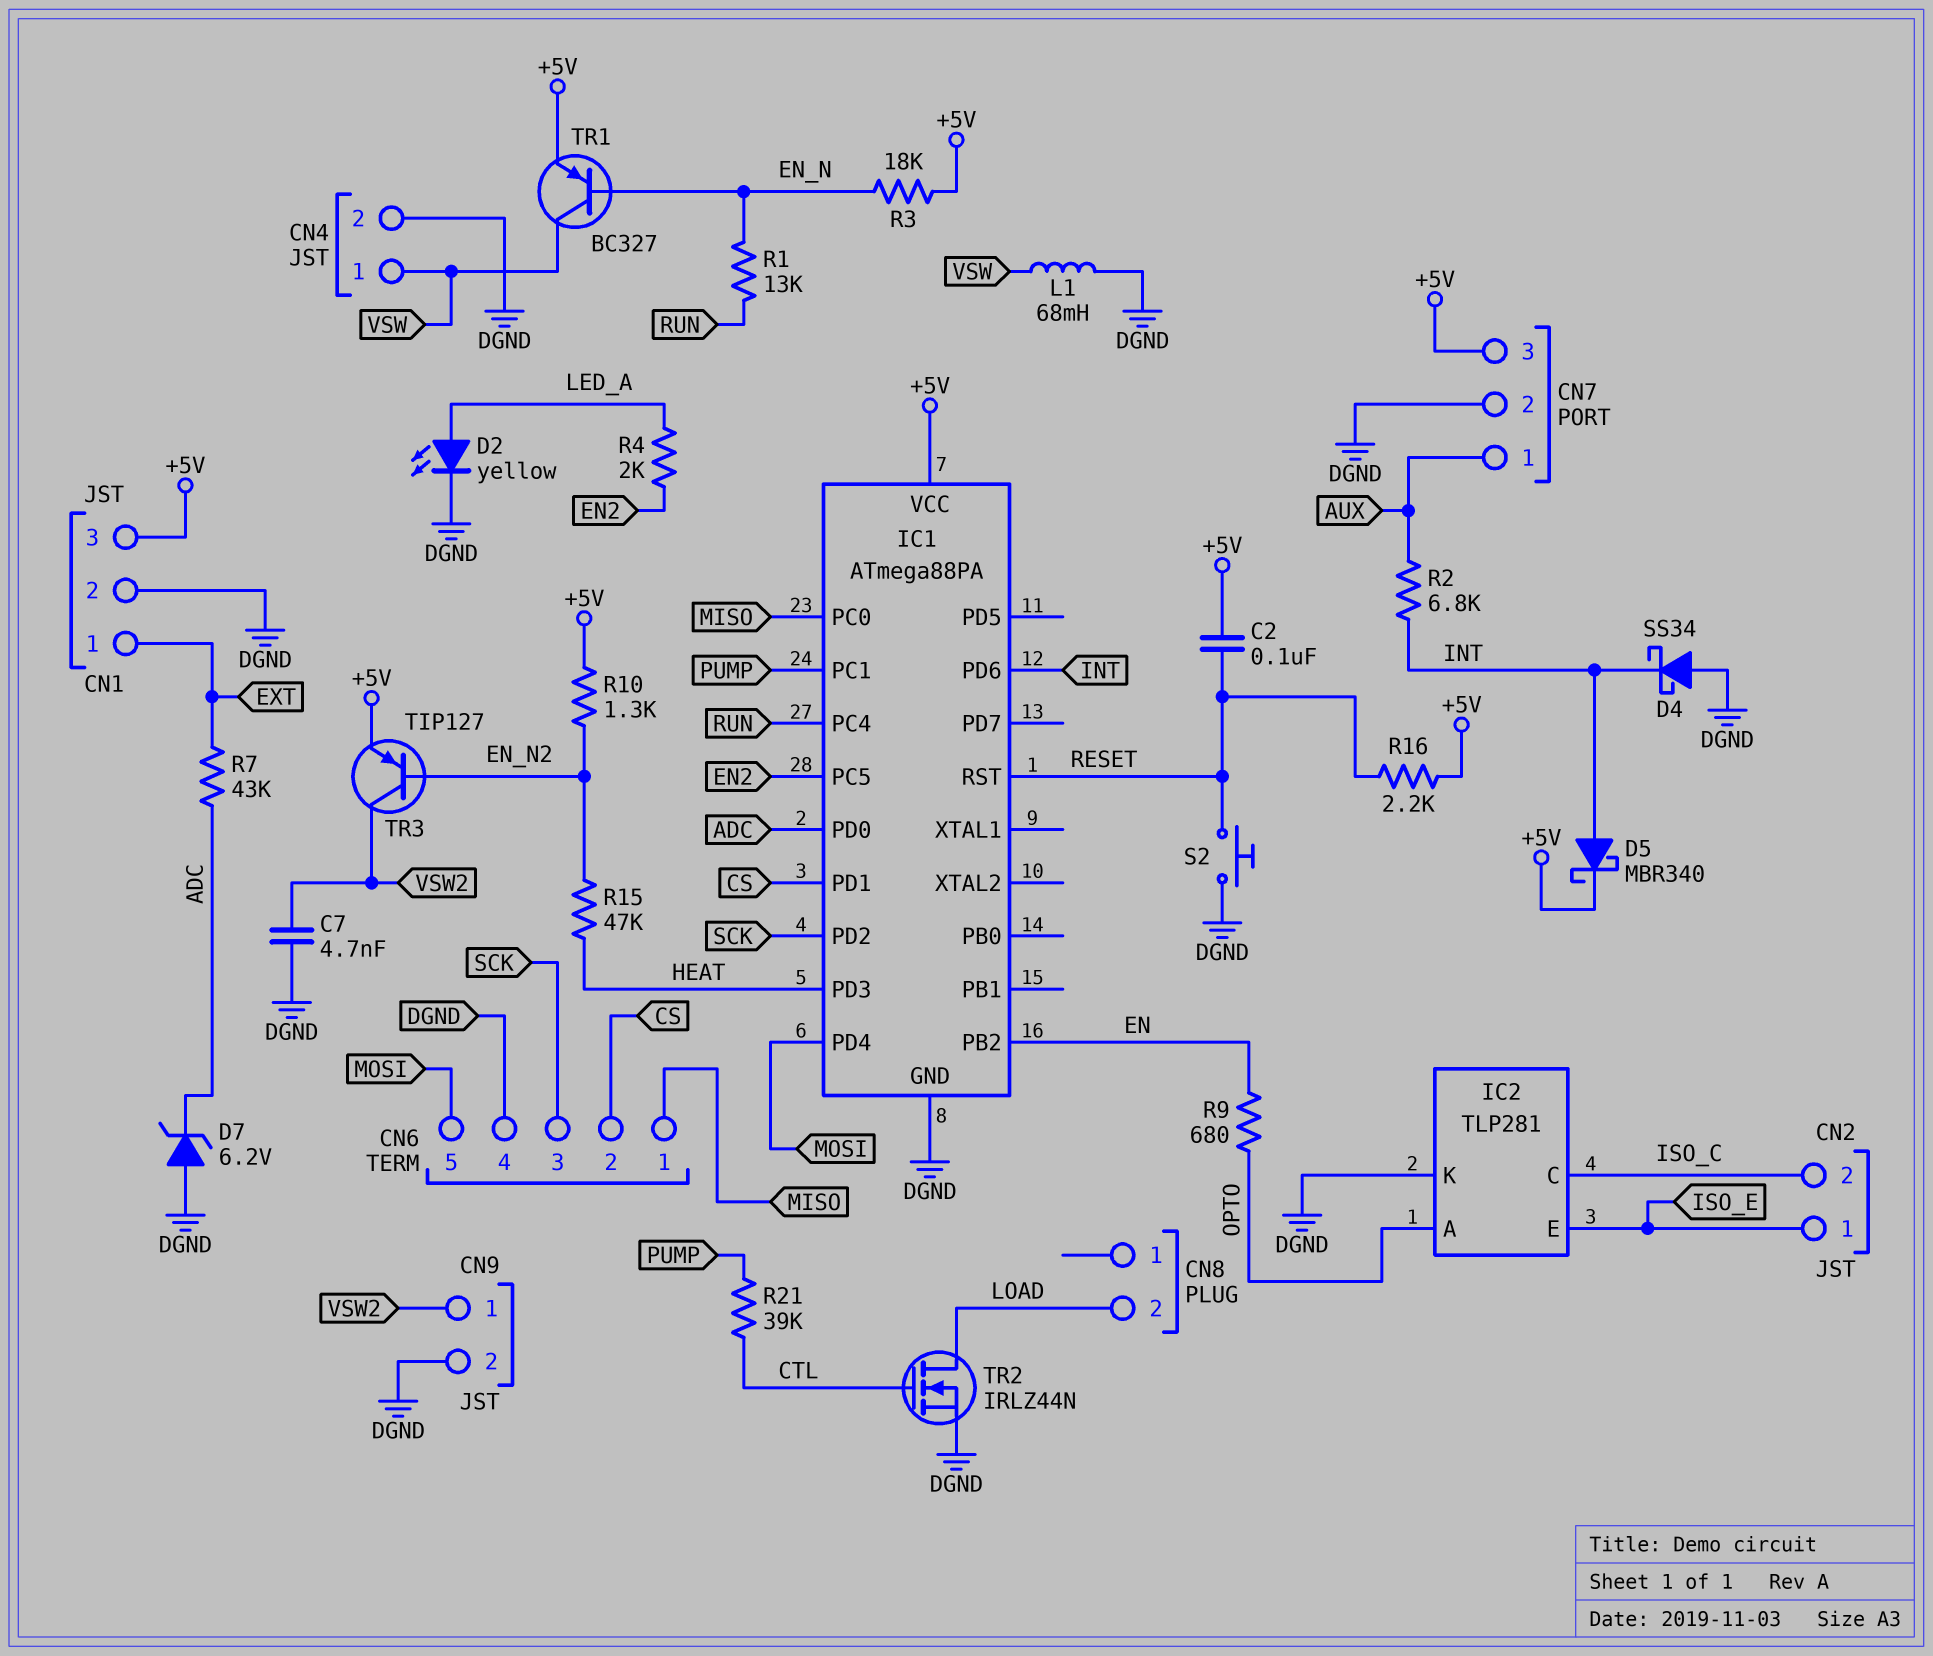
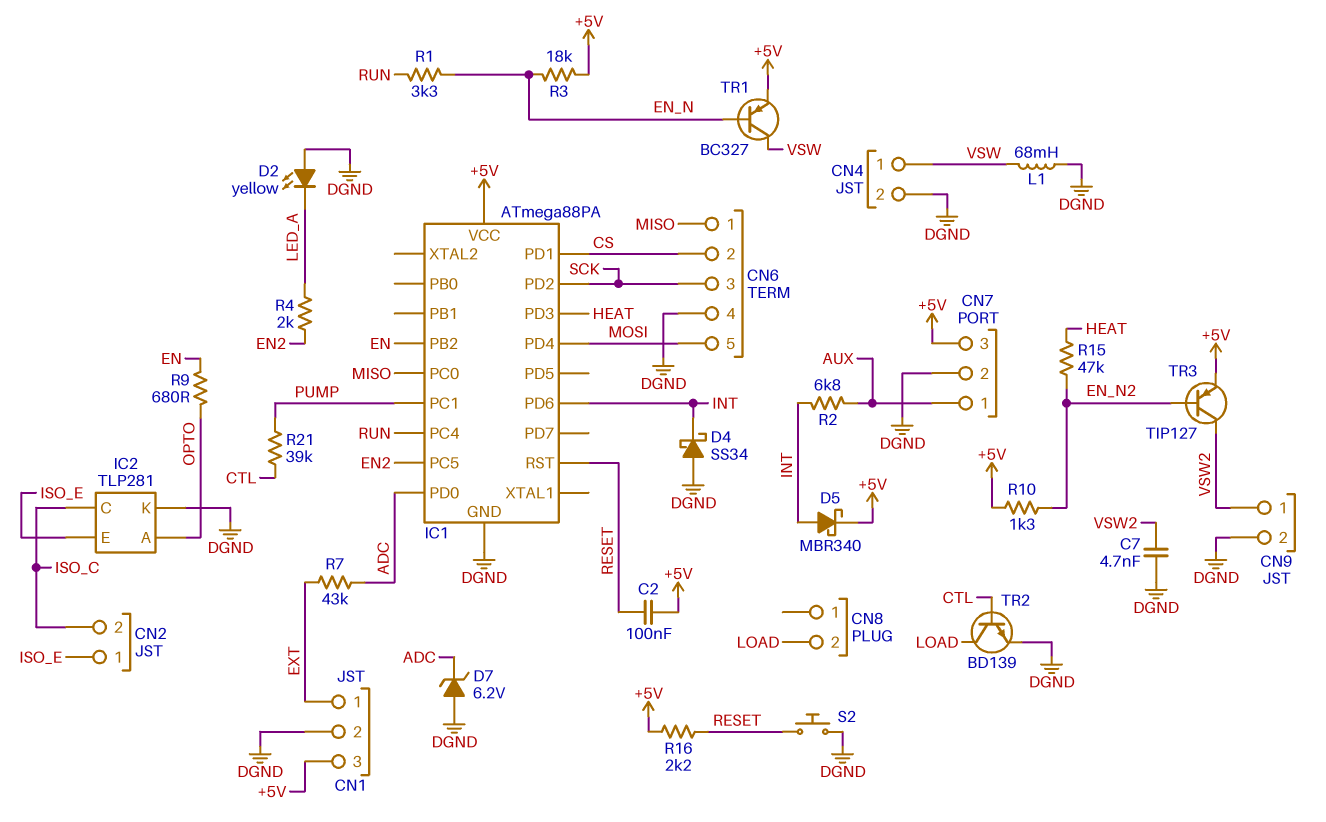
D2: LED yellow (A LED_A, K DGND) -> LED yellow (A DGND, K LED_A)
R1: 13k (EN_N, RUN) -> 3.3k (EN_N, RUN)
TR2: NMOS IRLZ44N (G CTL, D LOAD, S DGND) -> NPN BD139 (B CTL, C LOAD, E DGND)

